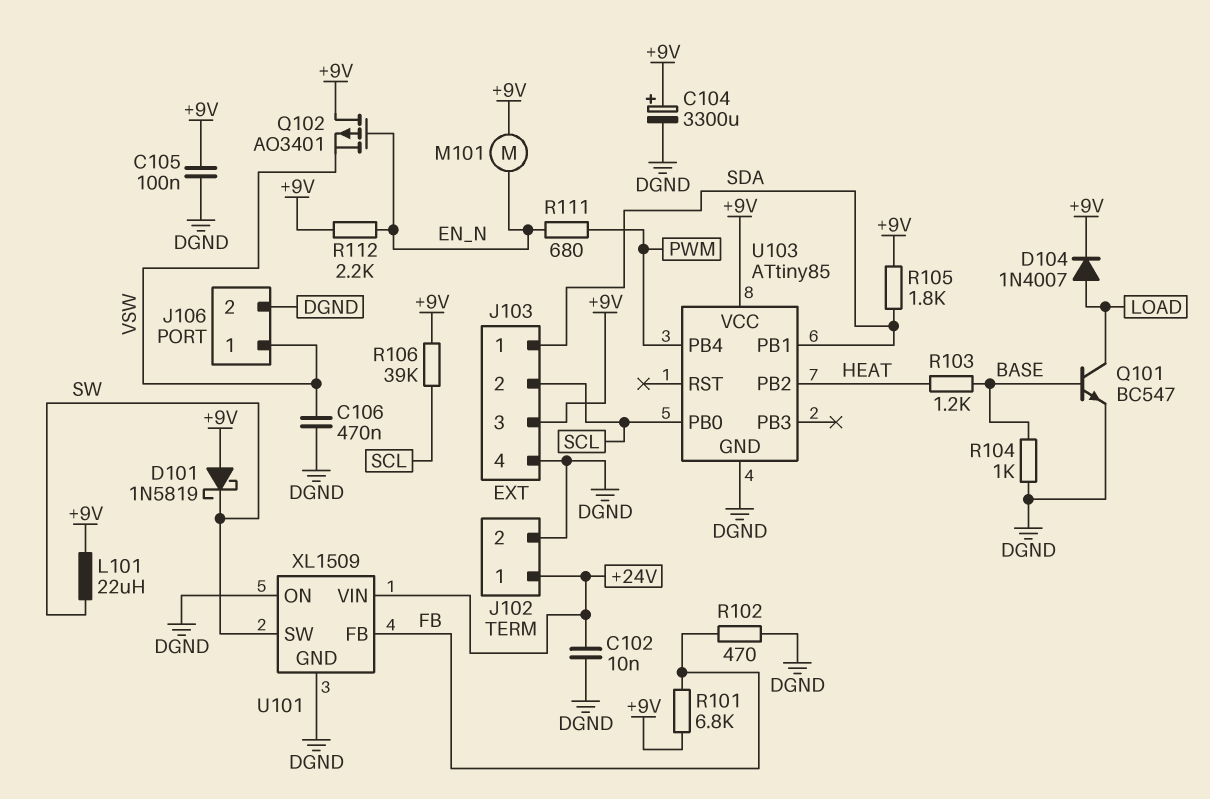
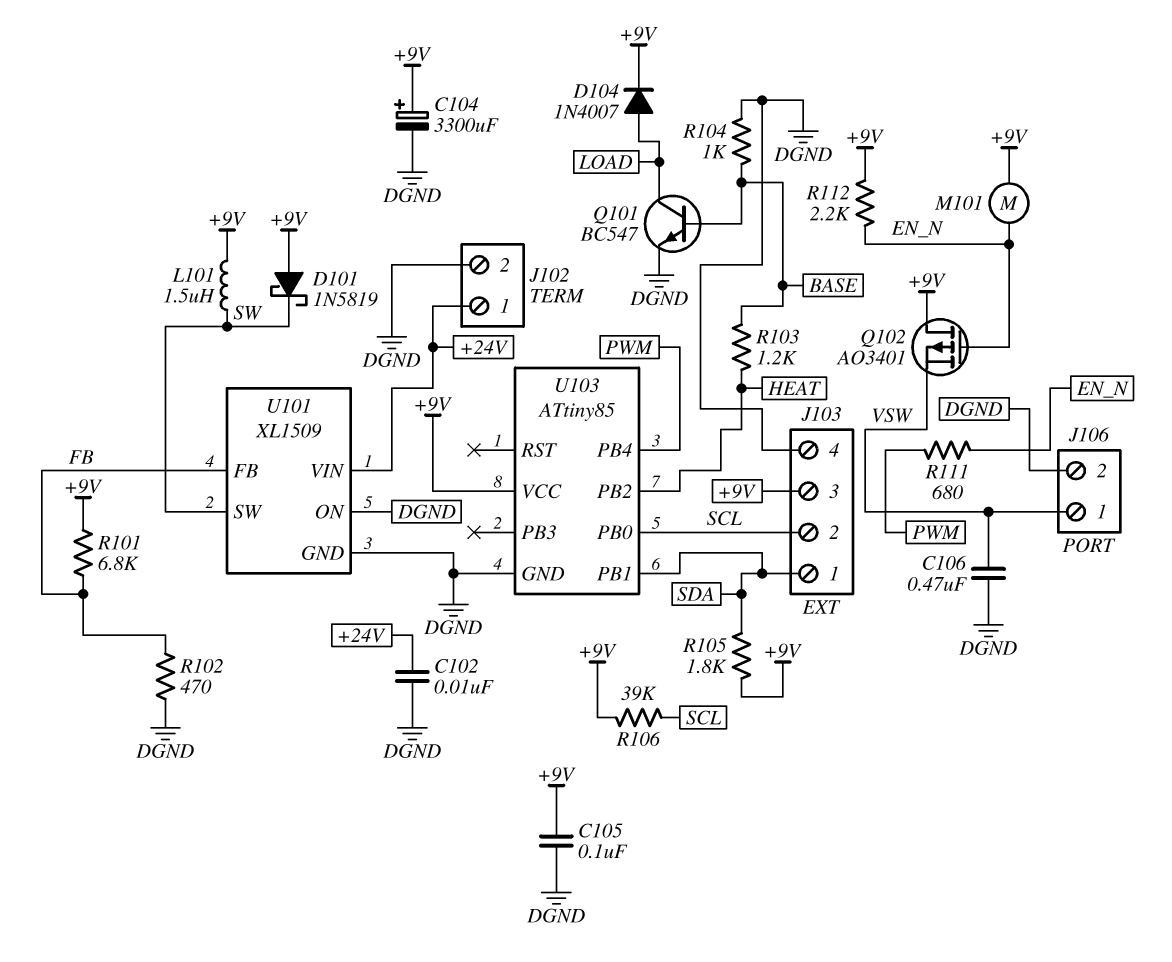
L101: 22uH (+9V, SW) -> 1.5uH (+9V, SW)

